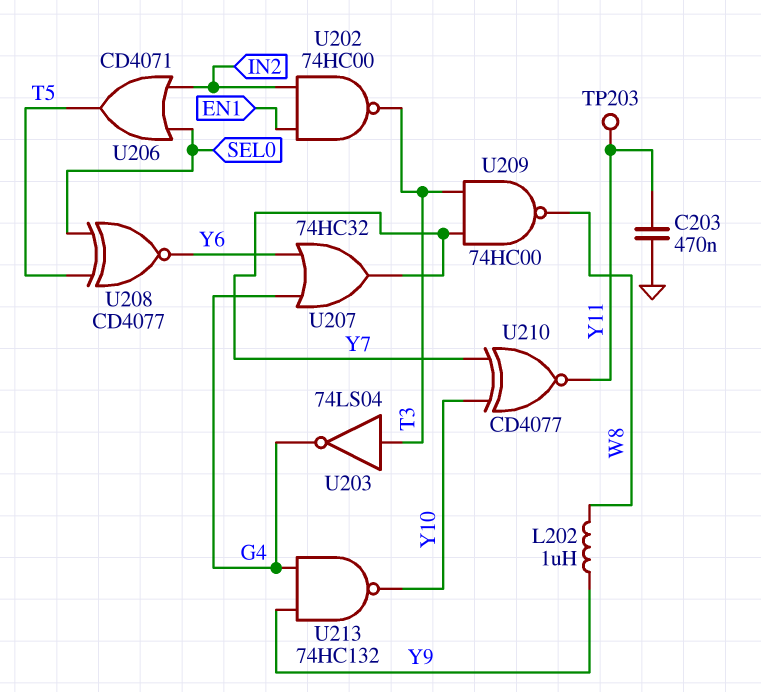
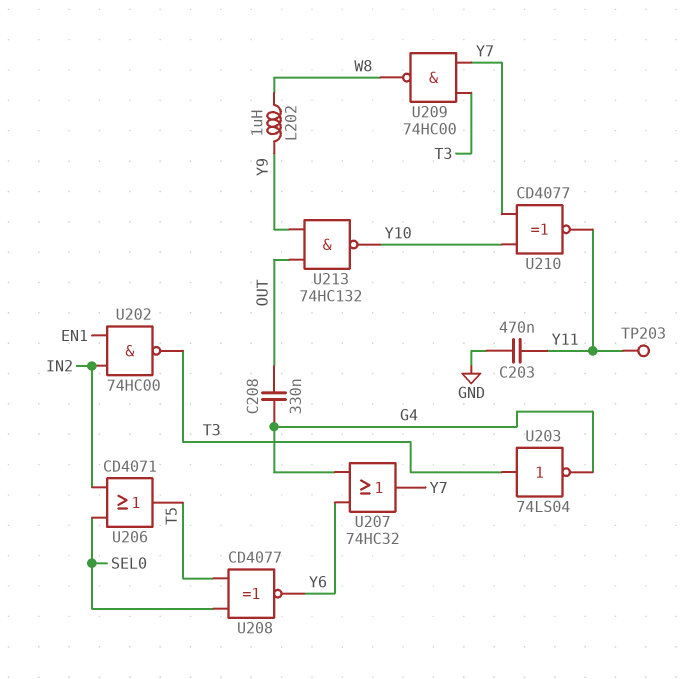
C208: none -> 330nF (G4, OUT)
U213: NAND 74HC132 (in G4, in Y9, out Y10) -> NAND 74HC132 (in OUT, in Y9, out Y10)

